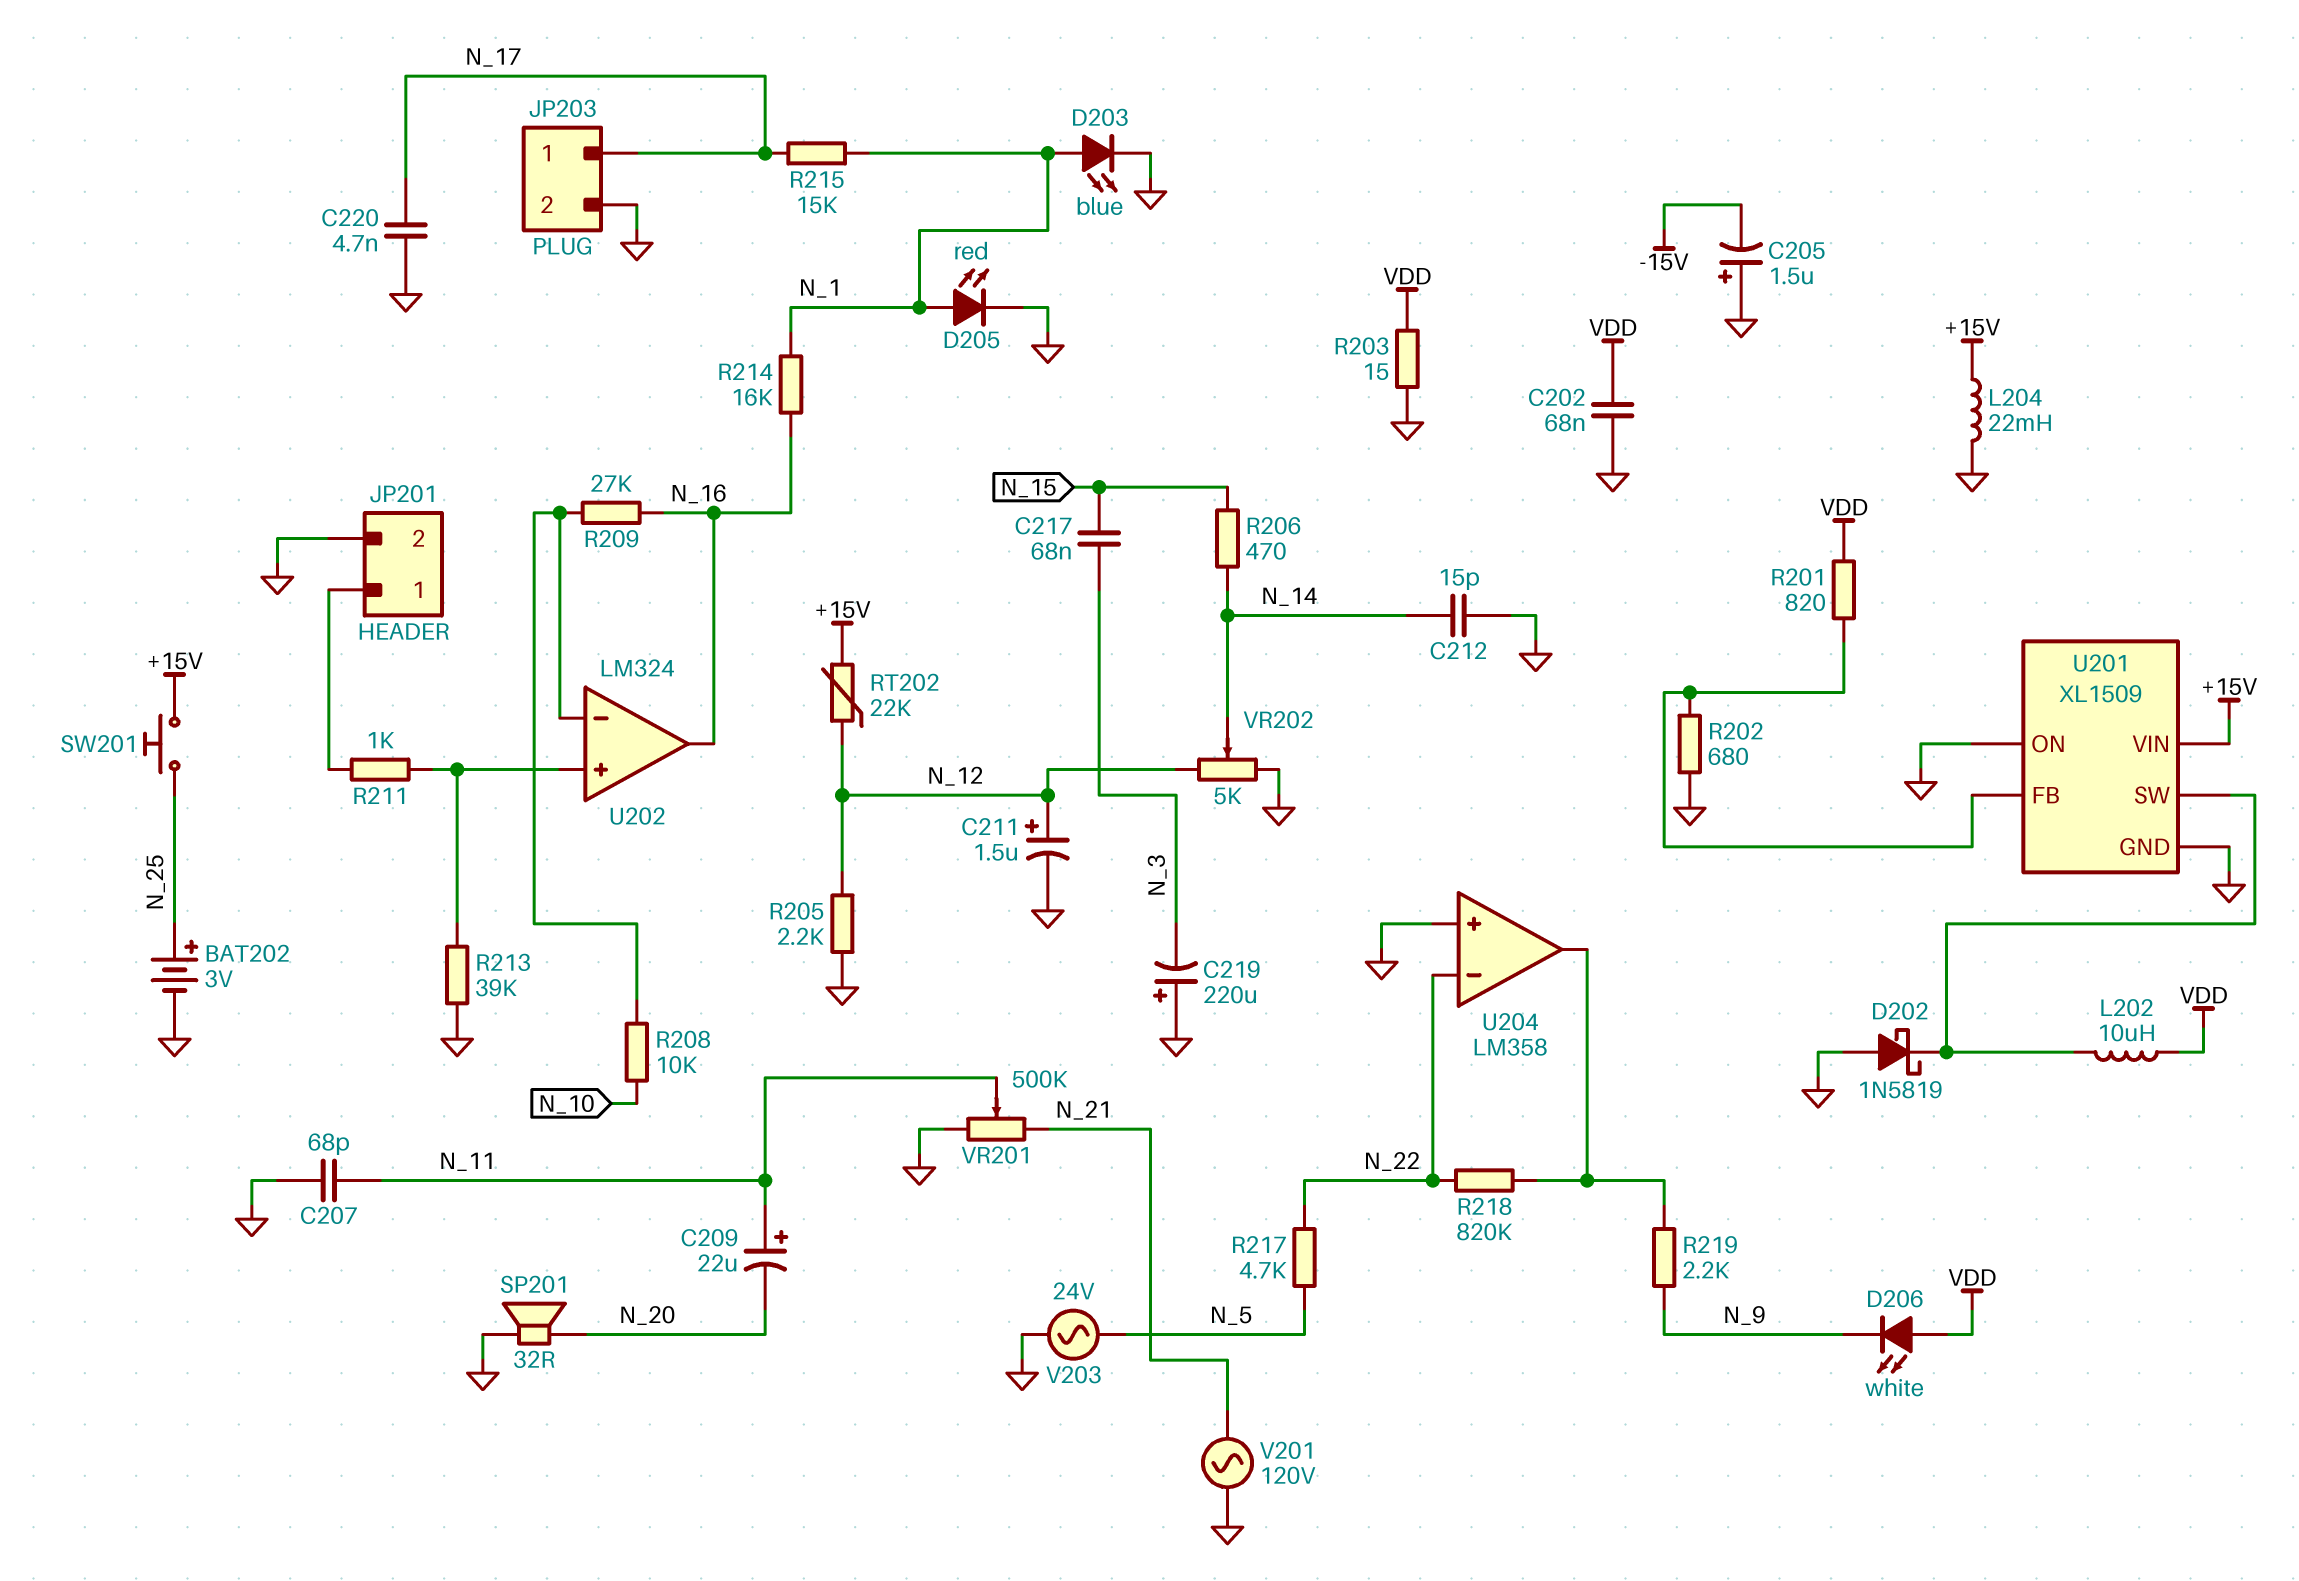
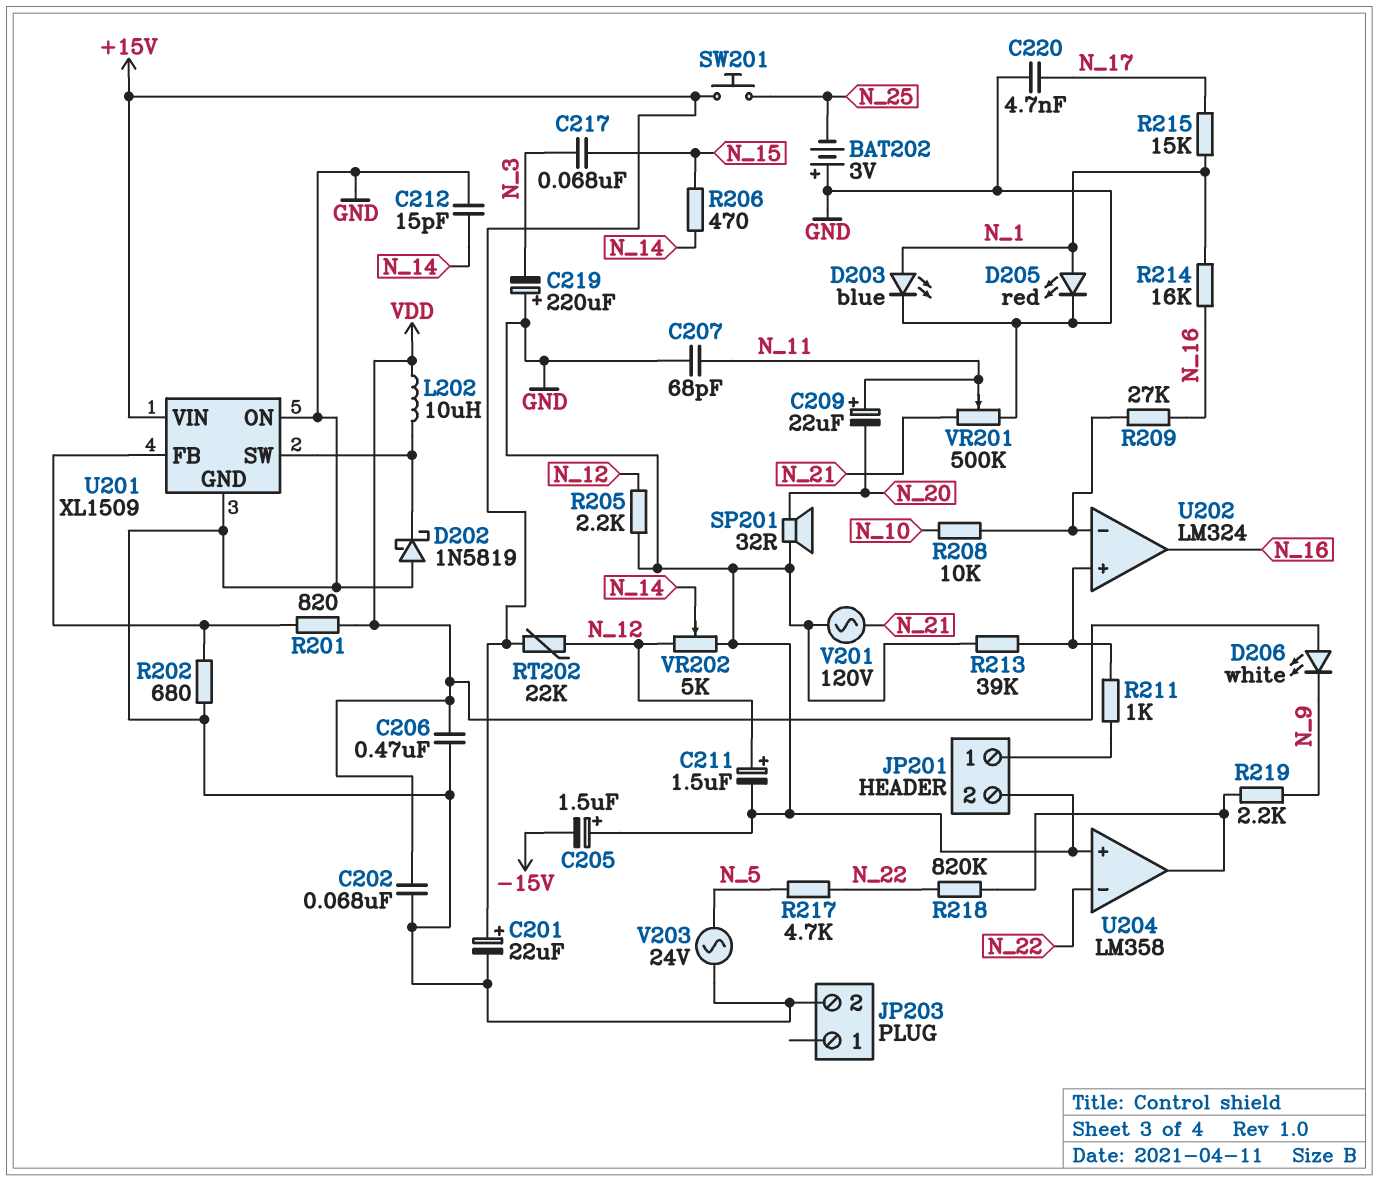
BAT202: 3V (plus N_25, minus GND) -> 3V (plus GND, minus N_25)
C201: none -> 22uF (plus +15V, minus GND)
C206: none -> 470nF (GND, VDD)
JP203 pin 1: N_17 -> none
L204: 22mH (+15V, GND) -> none
R203: 15 (GND, VDD) -> none

